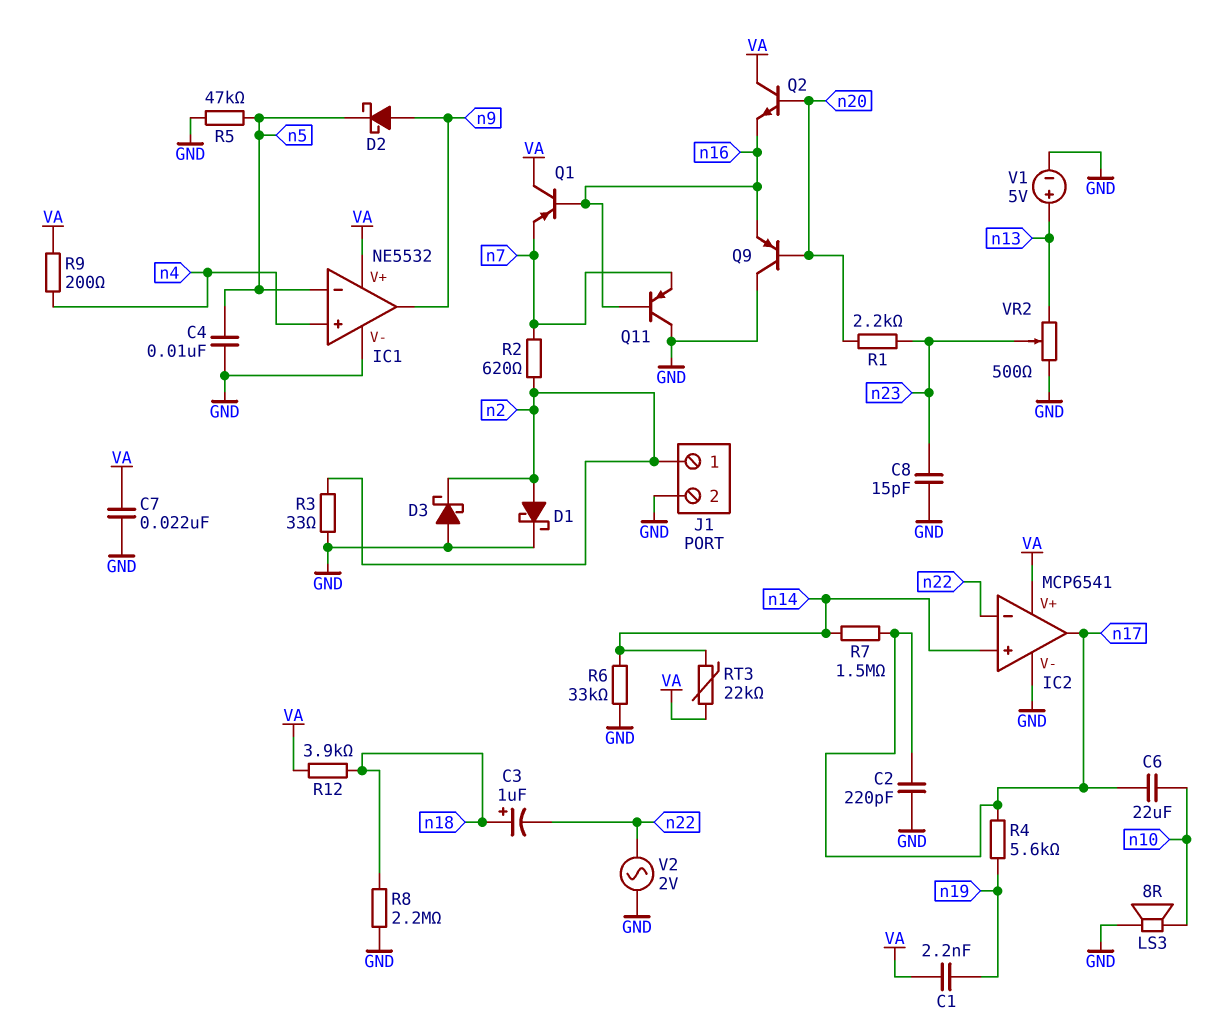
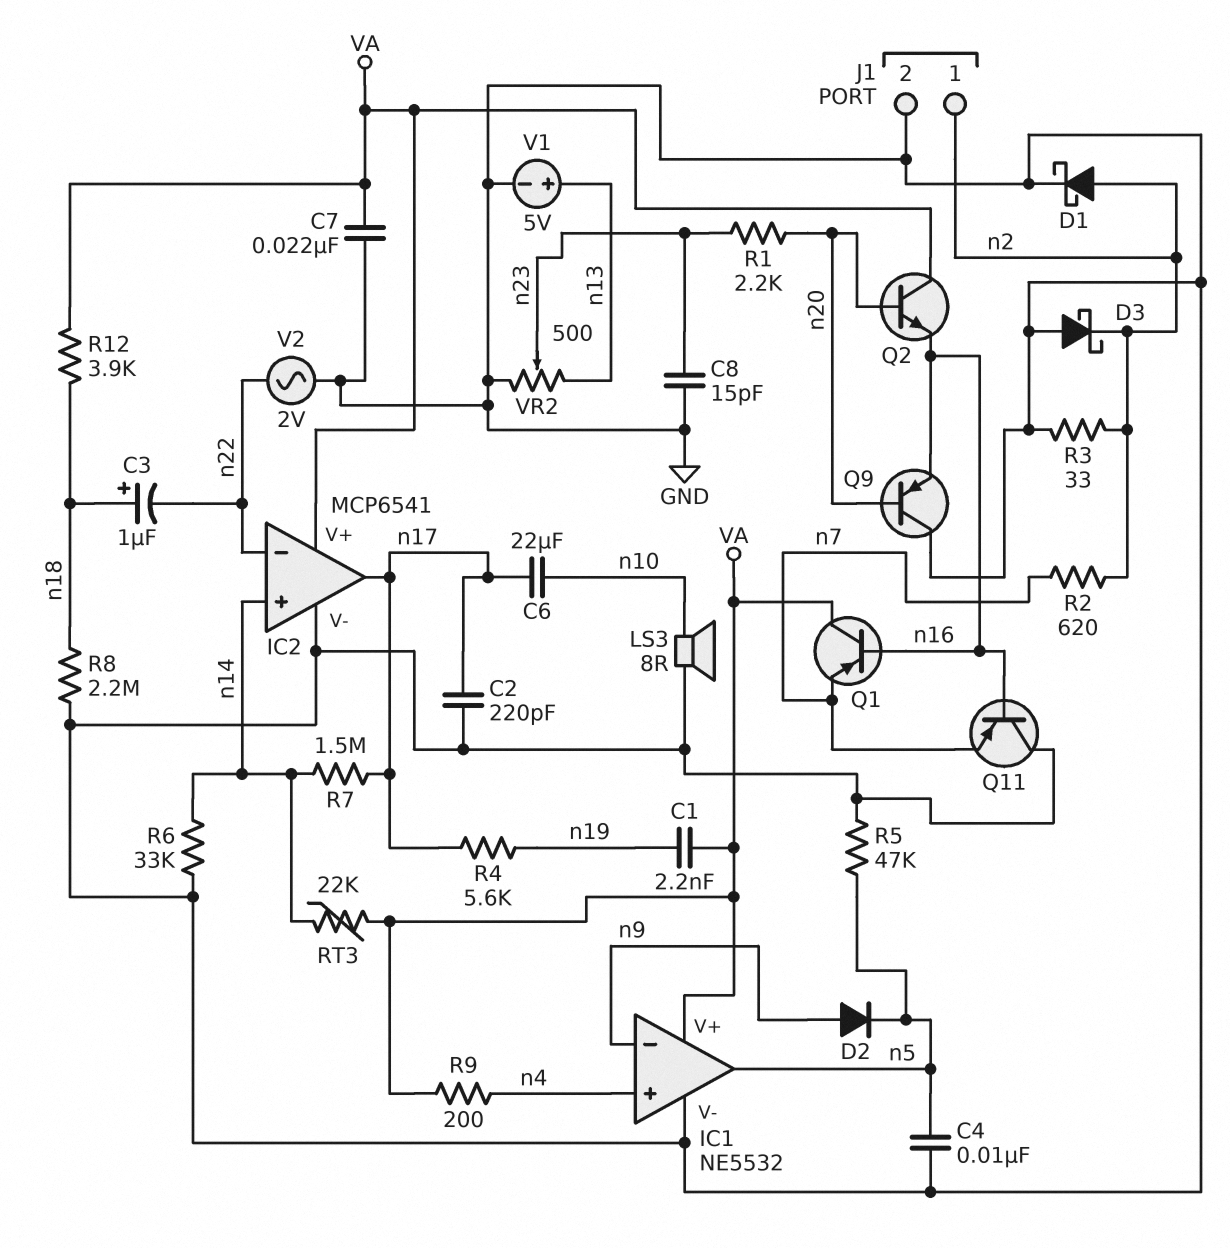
D2: schottky (A n9, K n5) -> diode (A n9, K n5)
IC1 pin in-: n5 -> n9
IC1 pin out: n9 -> n5

